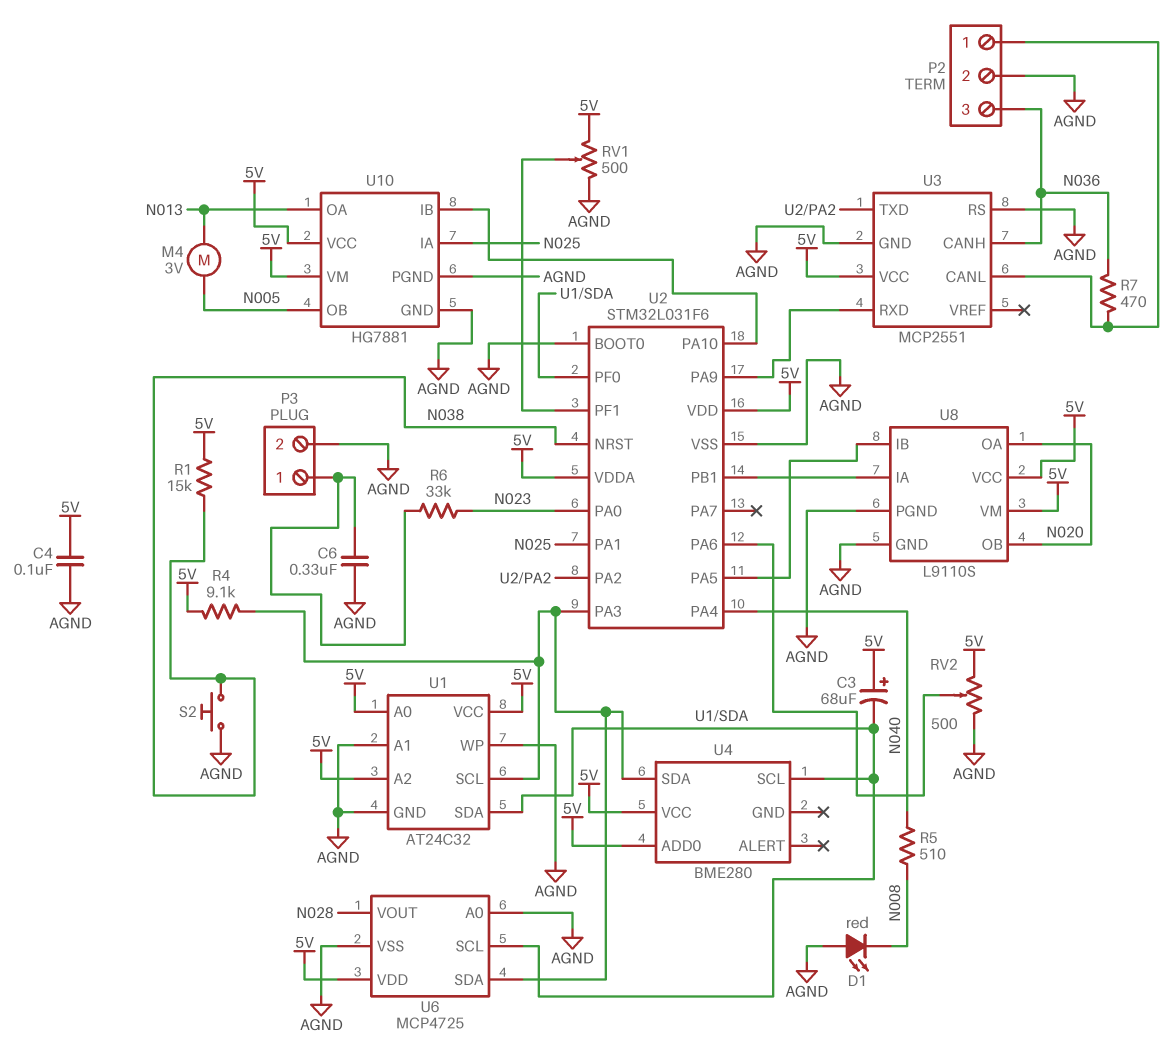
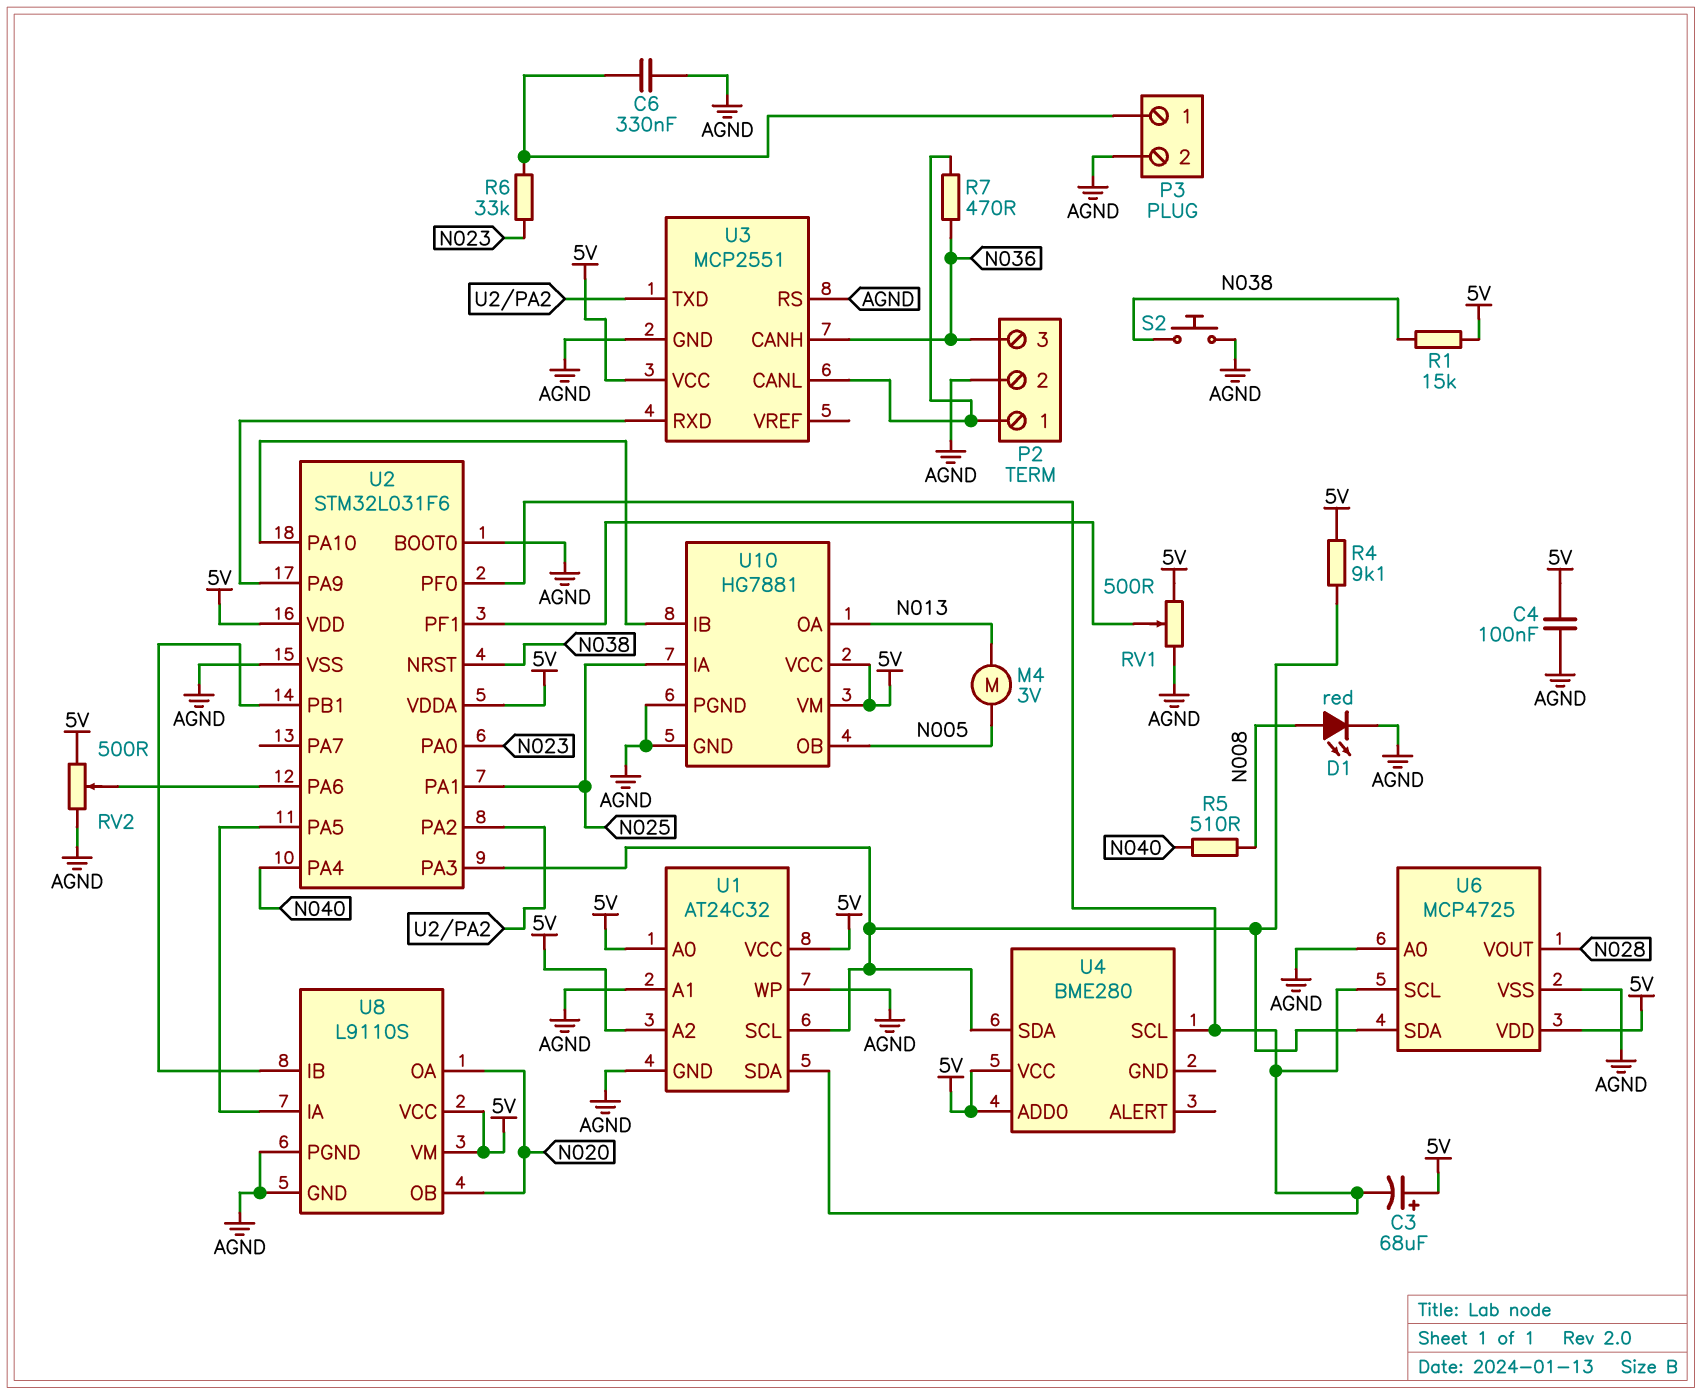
D1: LED red (A AGND, K N008) -> LED red (A N008, K AGND)
U8 pin IA: U2/PB1 -> U2/PA5
U8 pin IB: U2/PA5 -> U2/PB1

